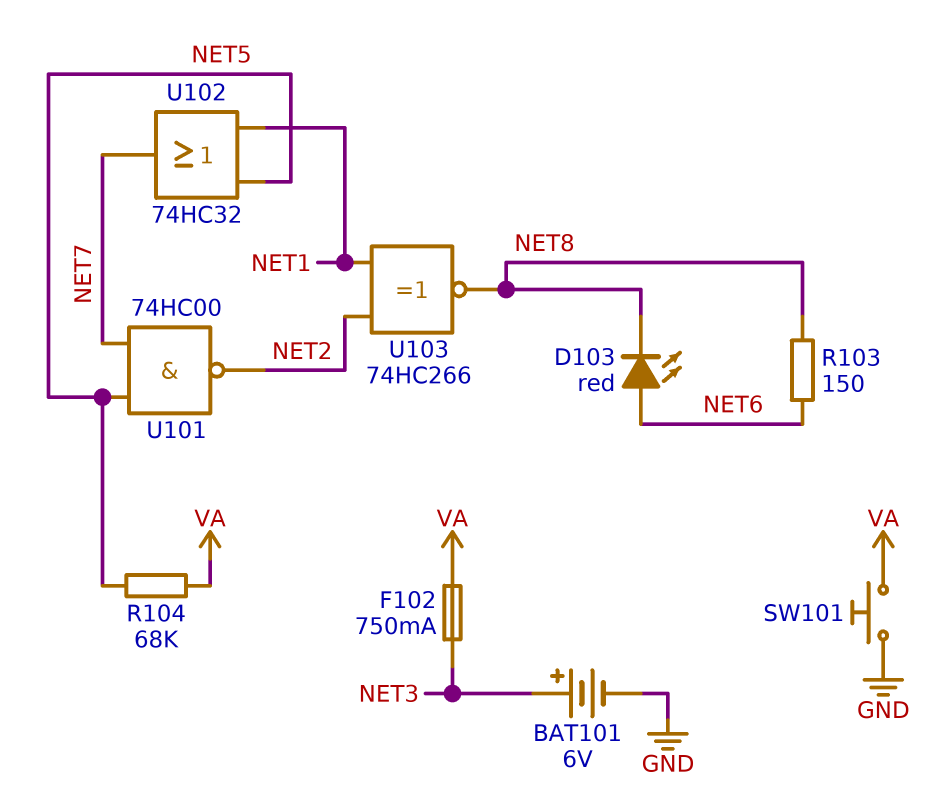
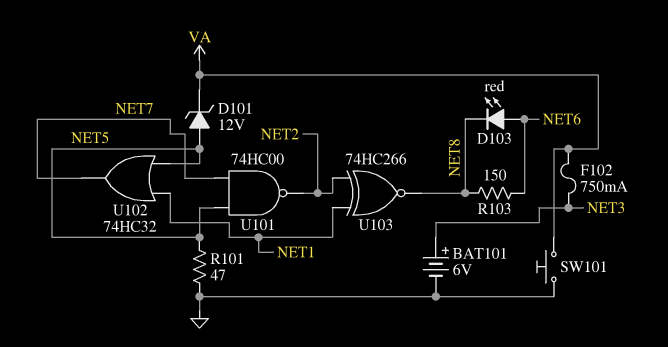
D101: none -> zener 12V (A NET5, K VA)
R101: none -> 47 (GND, NET5)
R104: 68k (NET5, VA) -> none

